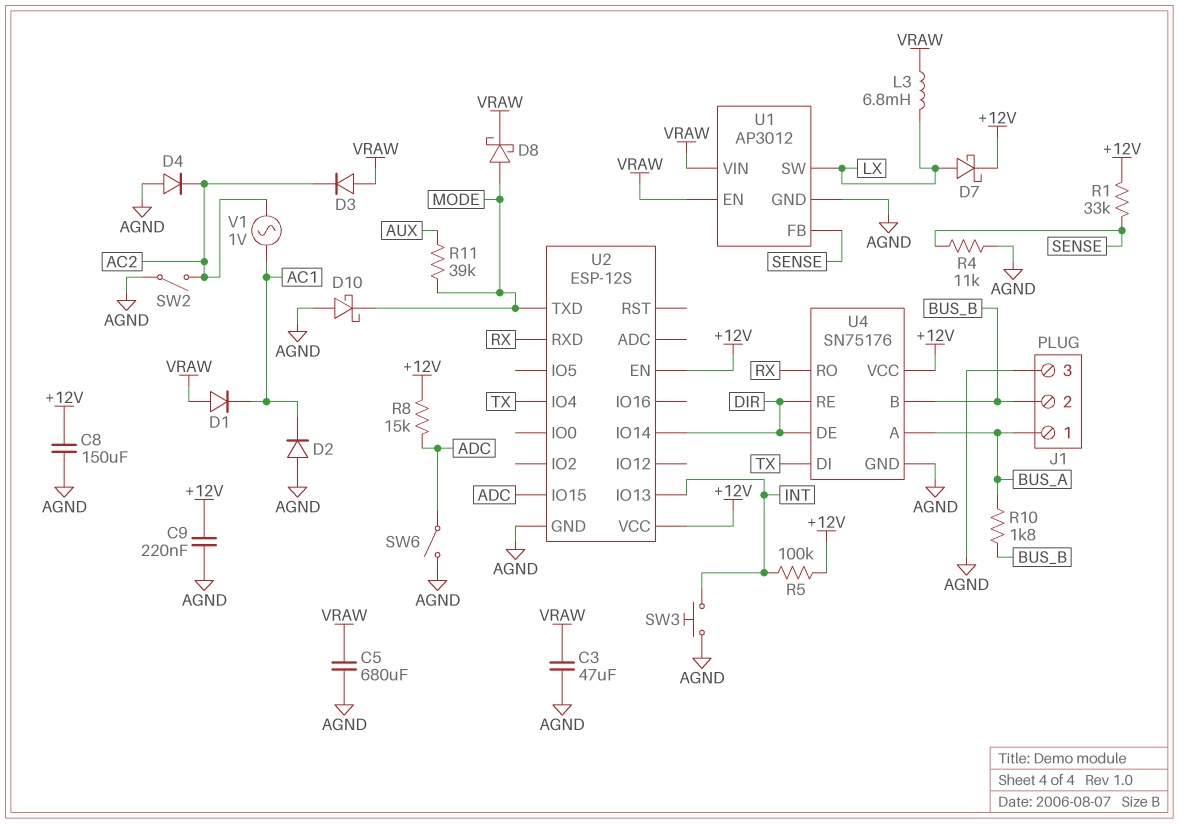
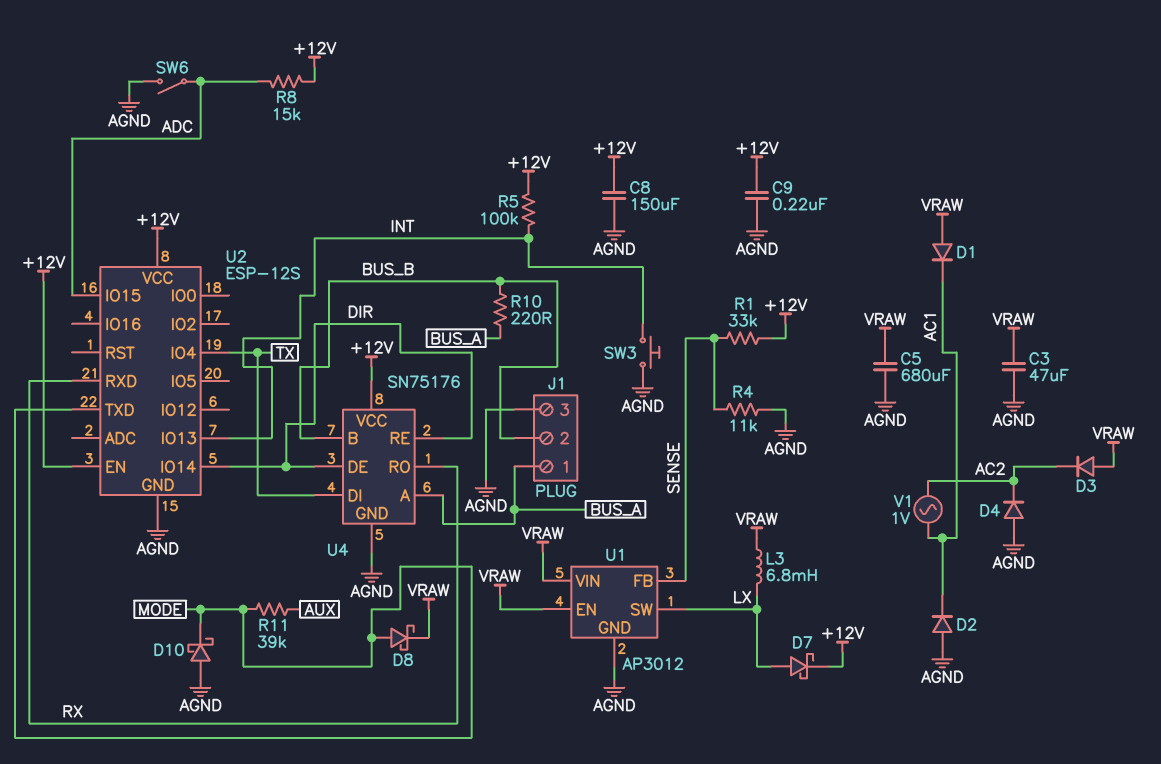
R10: 1.8k (BUS_A, BUS_B) -> 220 (BUS_A, BUS_B)
SW2: switch (AC2, AGND) -> none

